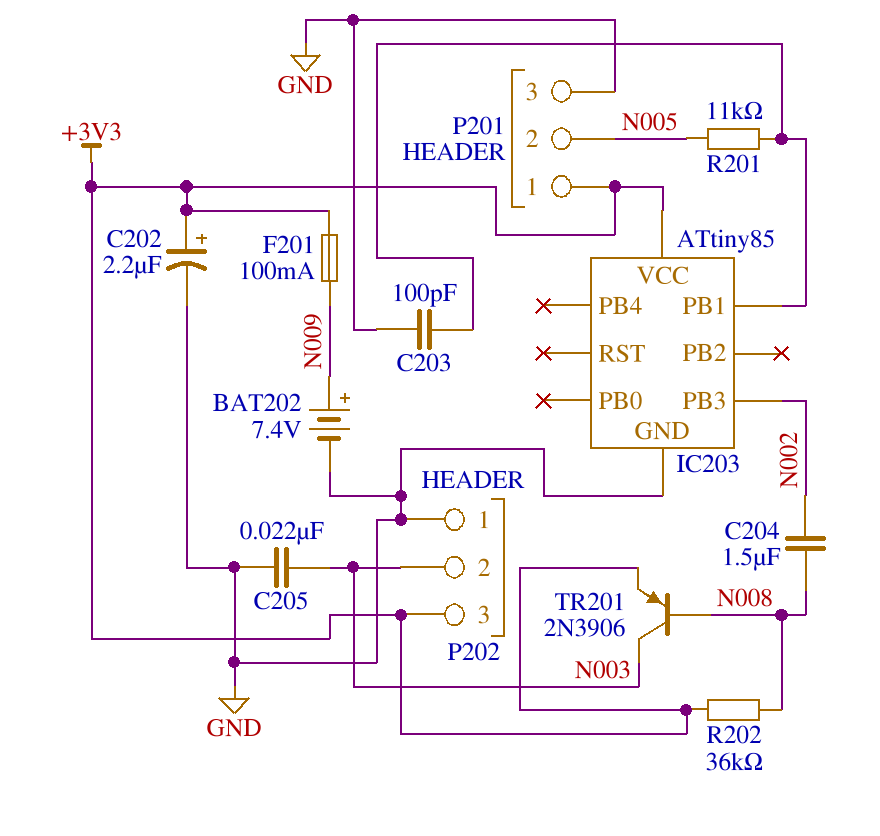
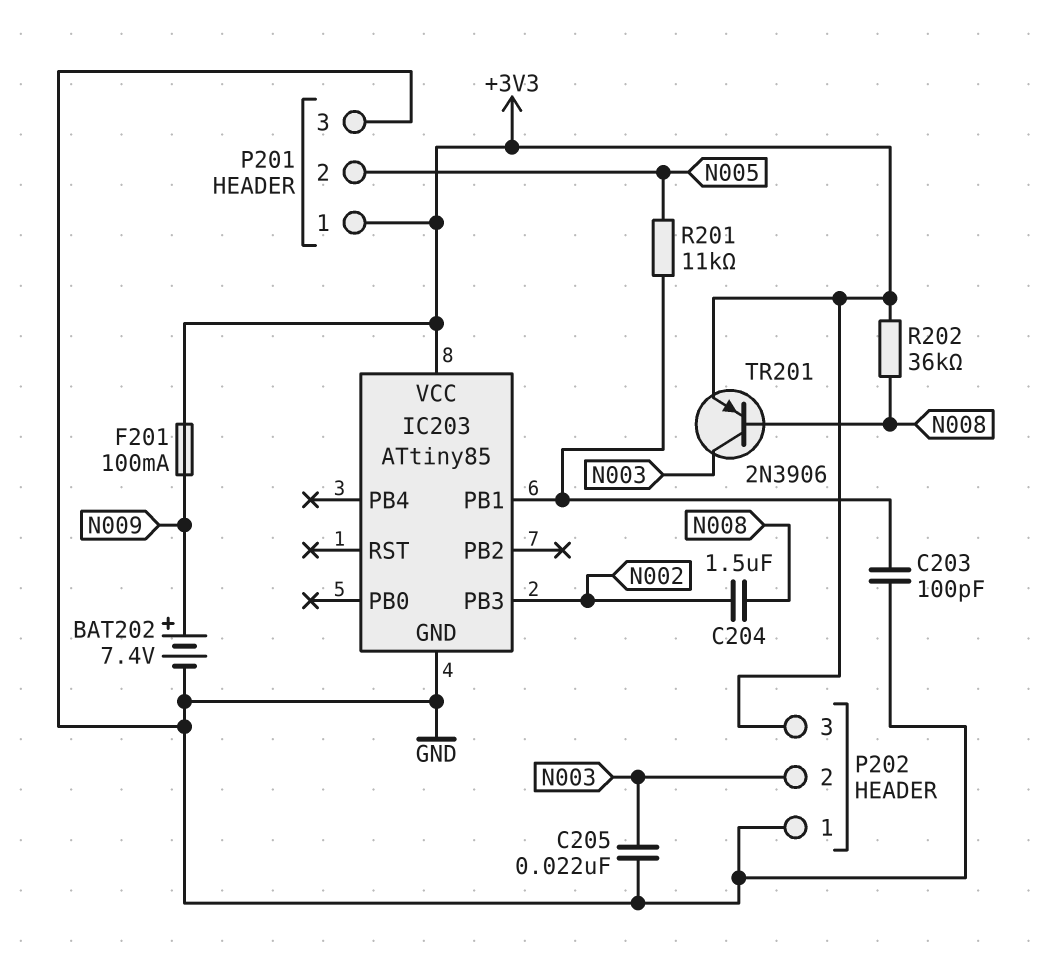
C202: 2.2uF (plus +3V3, minus GND) -> none

